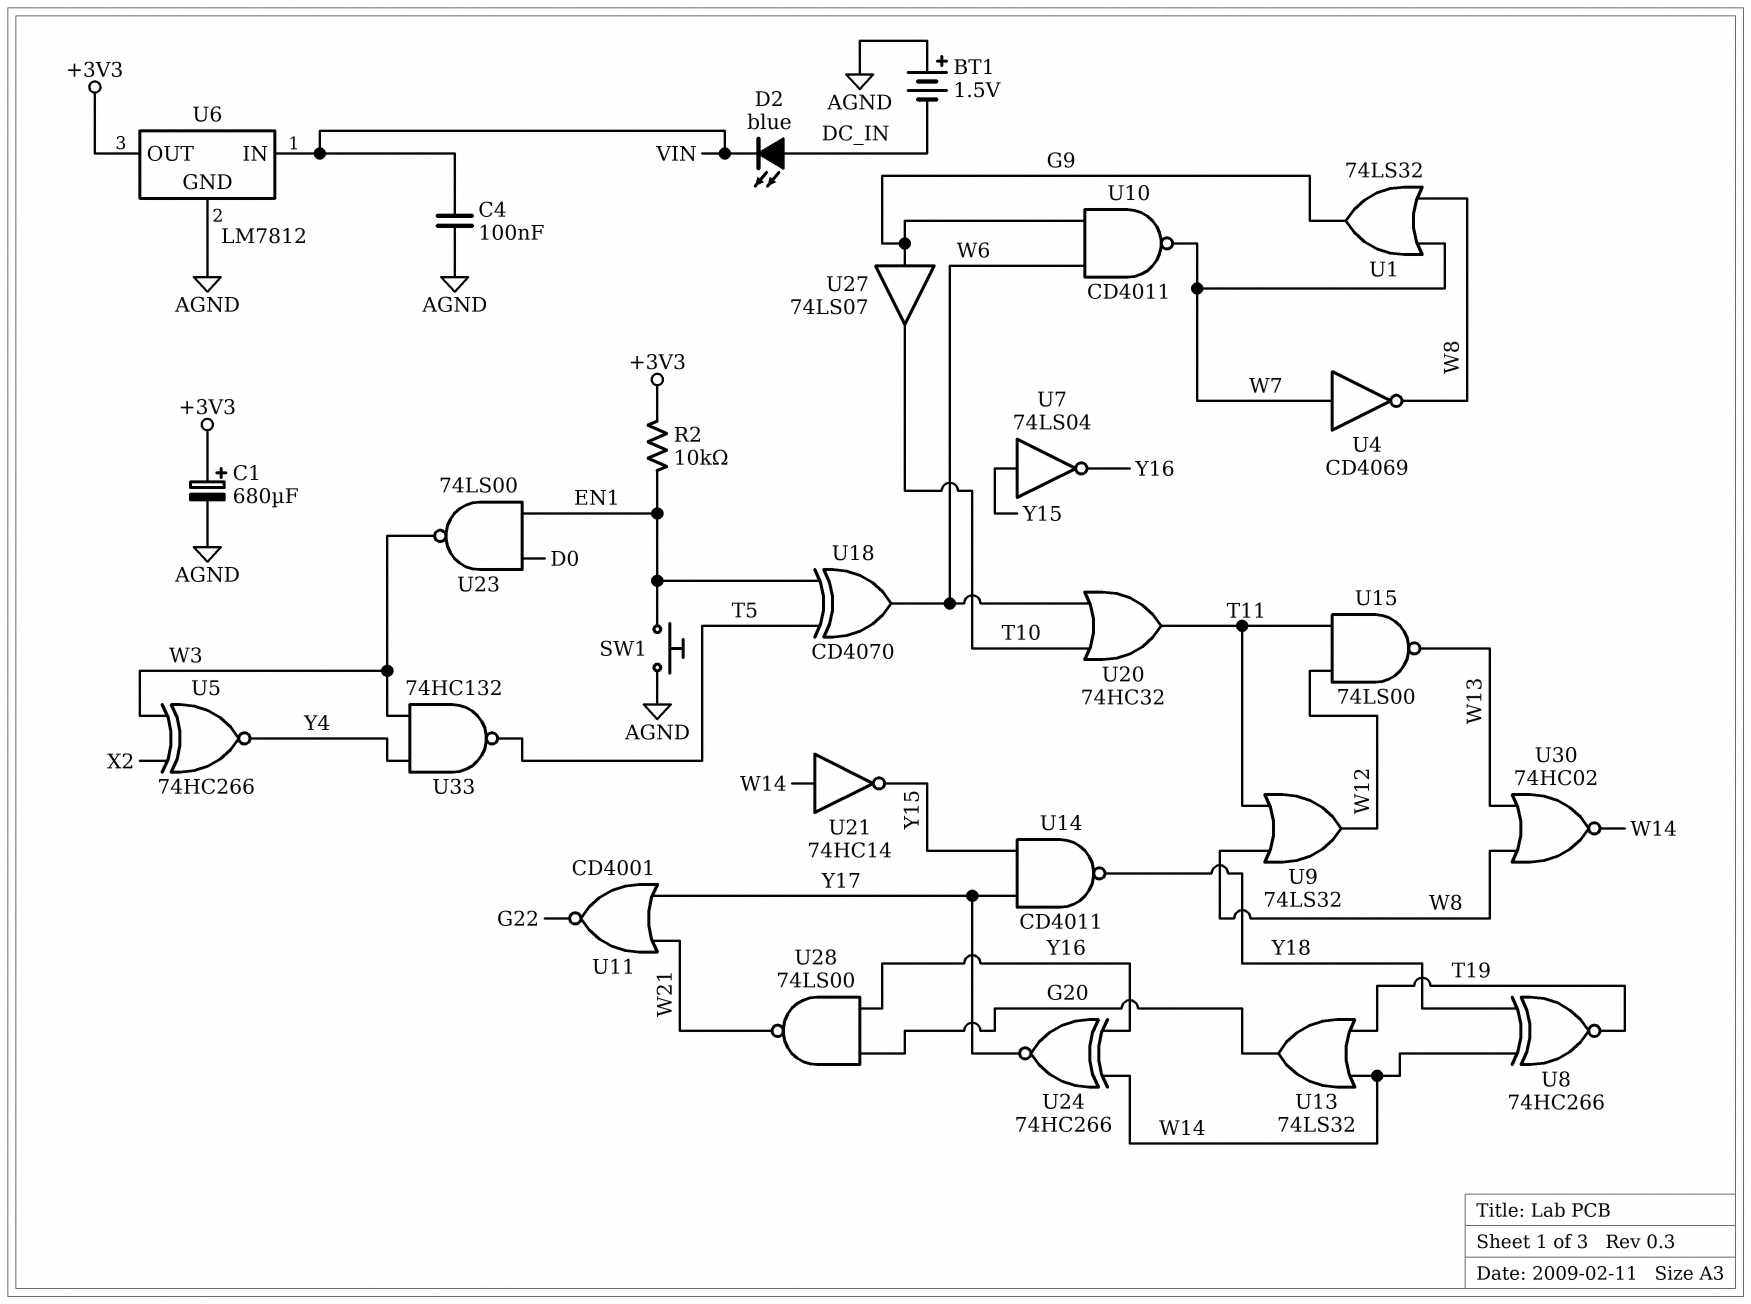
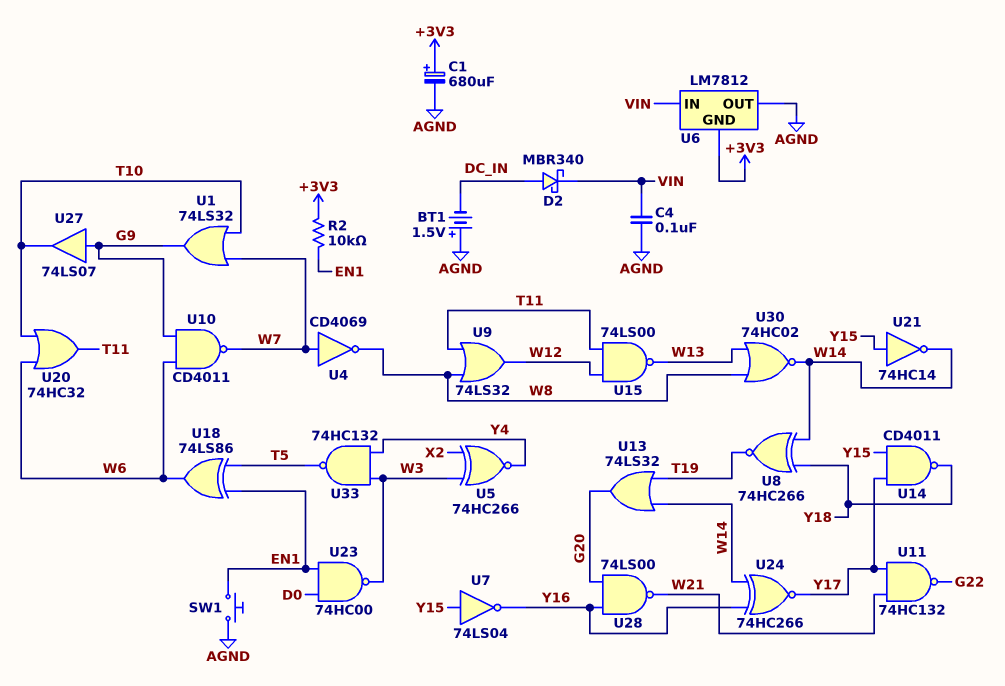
D2: LED blue (A DC_IN, K VIN) -> schottky MBR340 (A DC_IN, K VIN)
U1: OR 74LS32 (in W7, in W8, out G9) -> OR 74LS32 (in T10, in W7, out G9)
U6 pin GND: AGND -> +3V3
U6 pin OUT: +3V3 -> AGND
U11: NOR CD4001 (in W21, in Y17, out G22) -> NAND 74HC132 (in W21, in Y17, out G22)
U18: XOR CD4070 (in EN1, in T5, out W6) -> XOR 74LS86 (in EN1, in T5, out W6)
U21: NOT 74HC14 (in W14, out Y15) -> NOT 74HC14 (in Y15, out W14)
U23: NAND 74LS00 (in D0, in EN1, out W3) -> NAND 74HC00 (in D0, in EN1, out W3)

